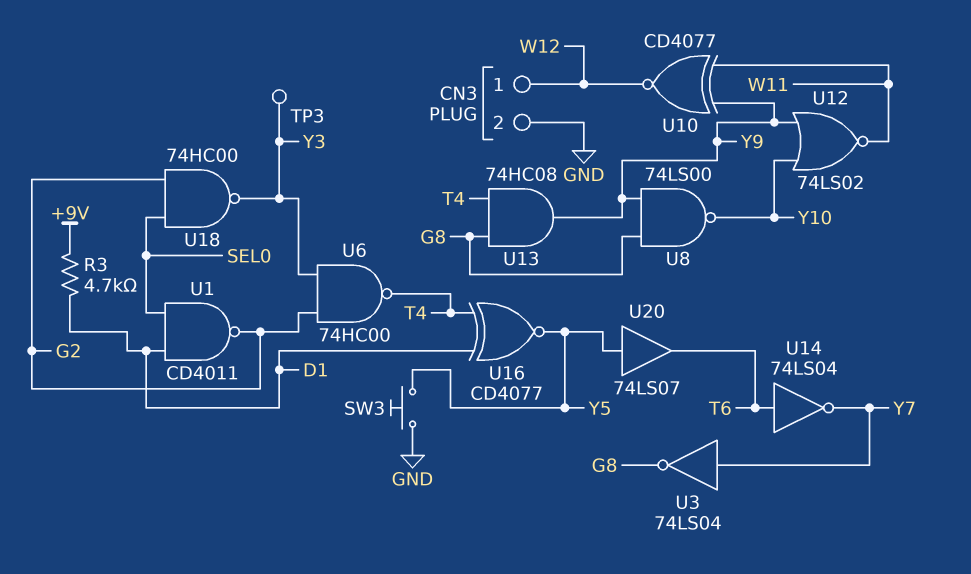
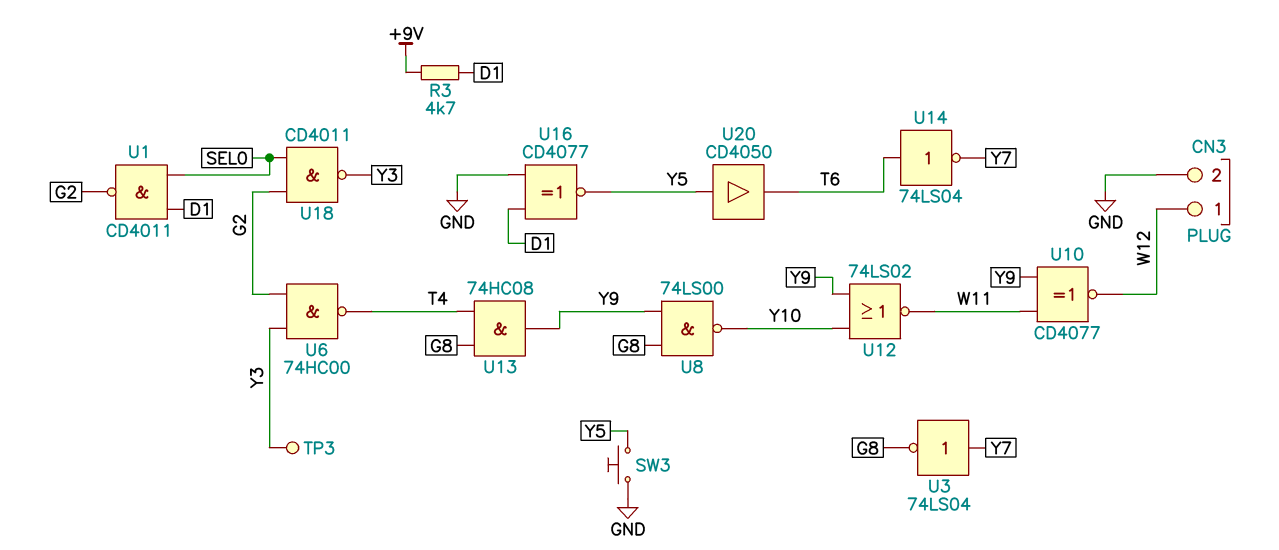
U16: XNOR CD4077 (in D1, in T4, out Y5) -> XNOR CD4077 (in D1, in GND, out Y5)
U18: NAND 74HC00 (in G2, in SEL0, out Y3) -> NAND CD4011 (in G2, in SEL0, out Y3)
U20: buffer 74LS07 (in Y5, out T6) -> buffer CD4050 (in Y5, out T6)

